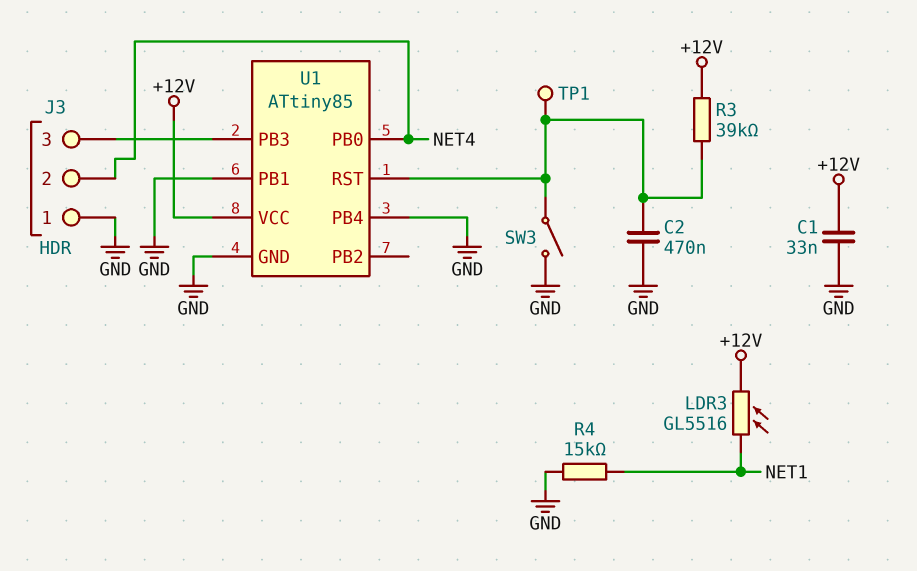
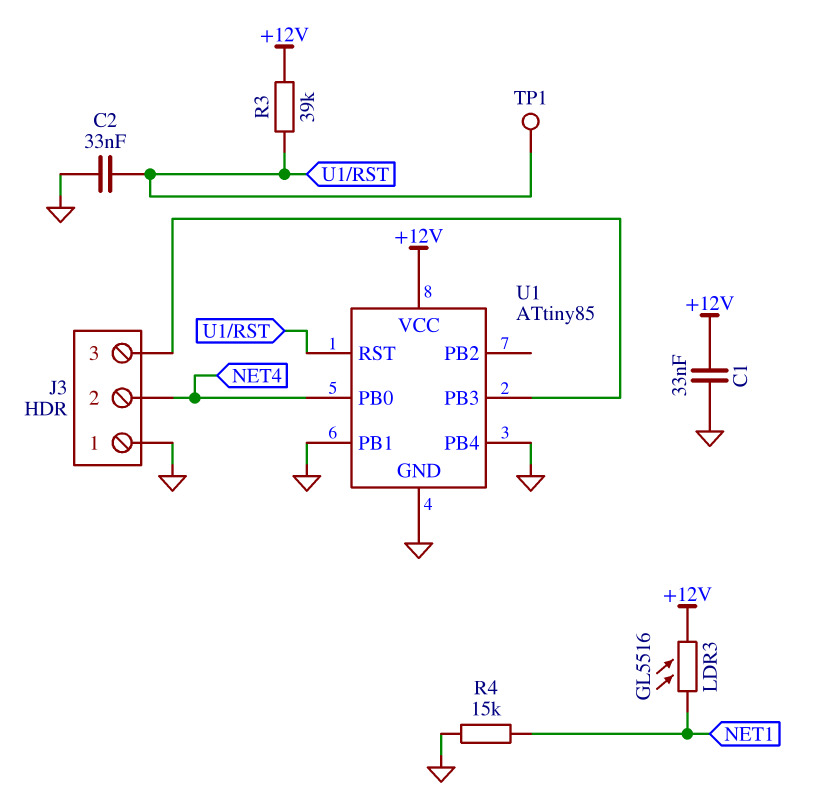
C2: 470nF (GND, U1/RST) -> 33nF (GND, U1/RST)
SW3: switch (GND, U1/RST) -> none

